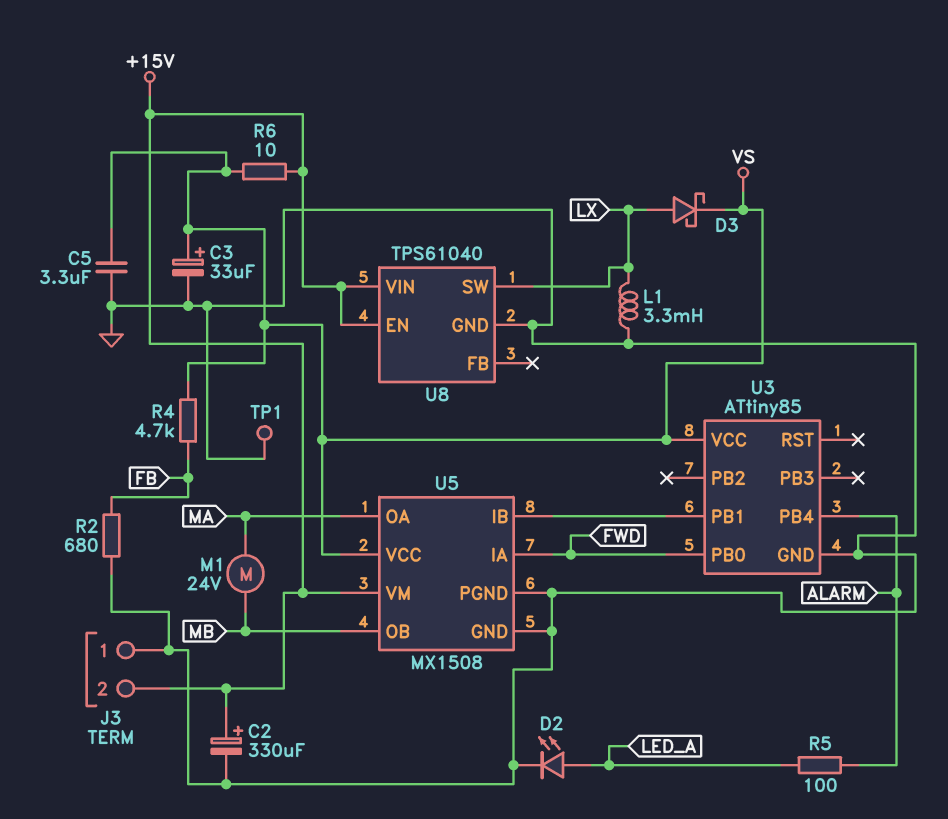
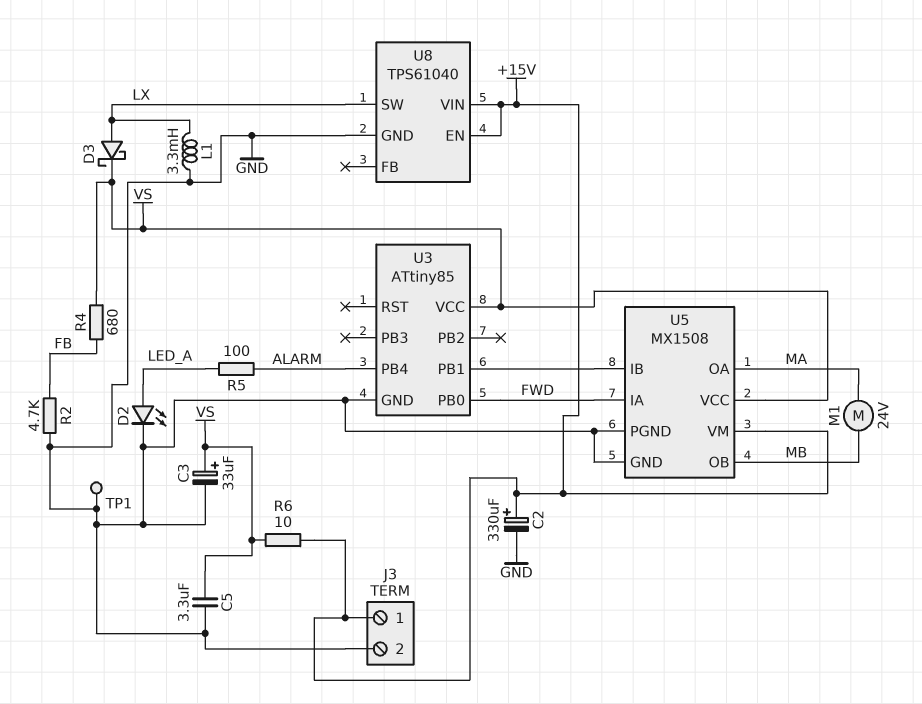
J3 pin 1: GND -> +15V
J3 pin 2: +15V -> GND
R2: 680 (FB, GND) -> 4.7k (FB, GND)
R4: 4.7k (FB, VS) -> 680 (FB, VS)

